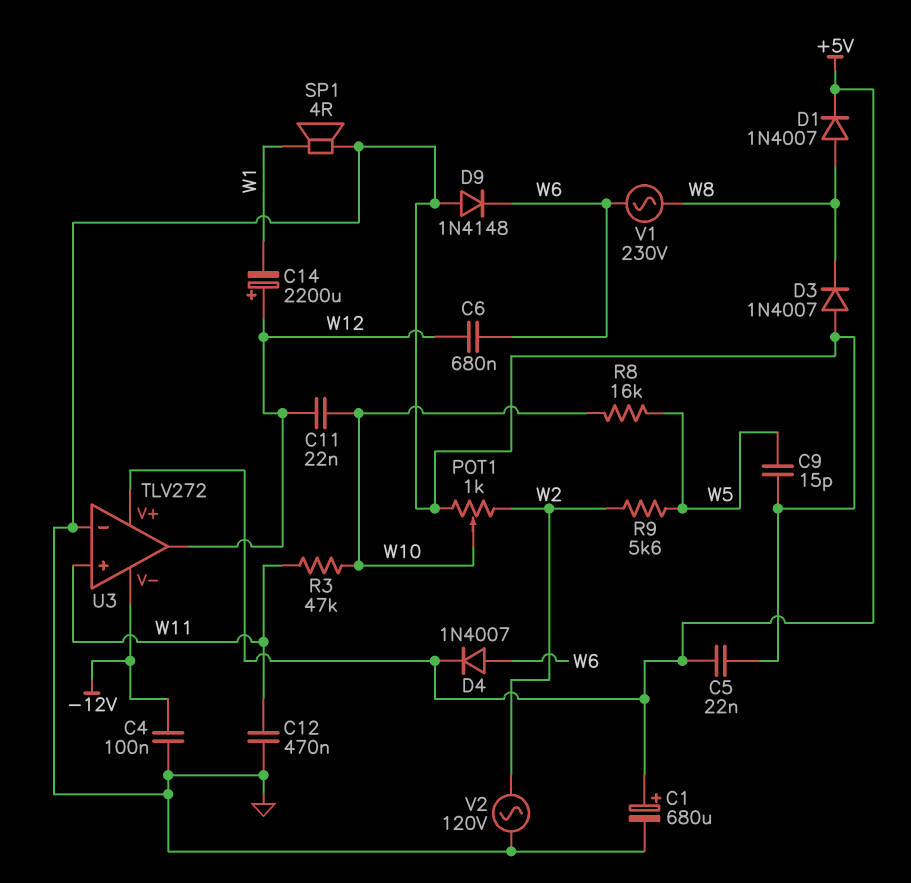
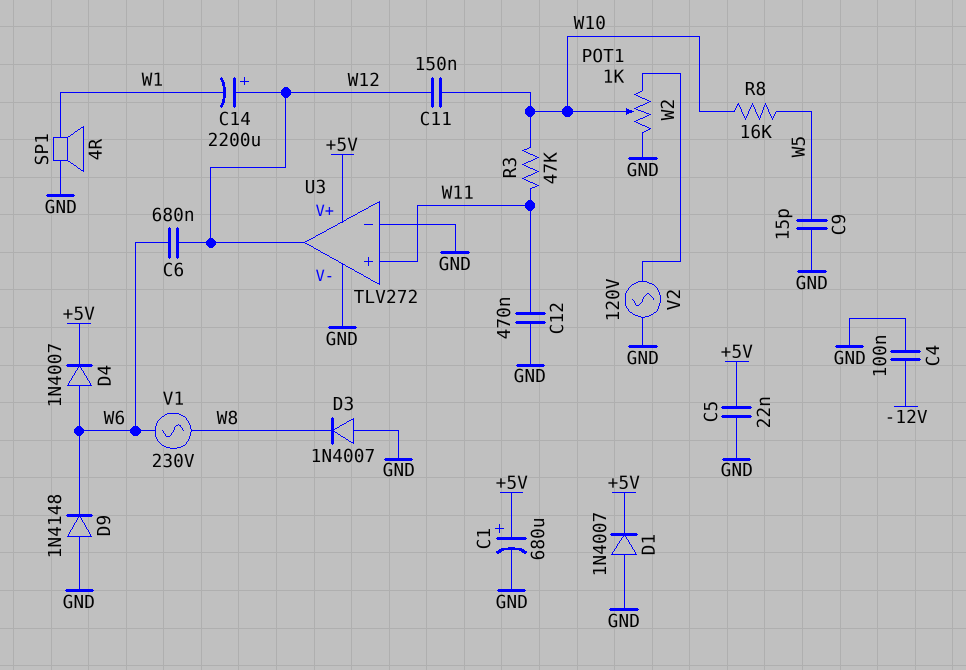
C11: 22nF (W10, W12) -> 150nF (W10, W12)
D1: diode 1N4007 (A W8, K +5V) -> diode 1N4007 (A GND, K +5V)
R9: 5.6k (W2, W5) -> none
U3 pin V-: -12V -> GND

